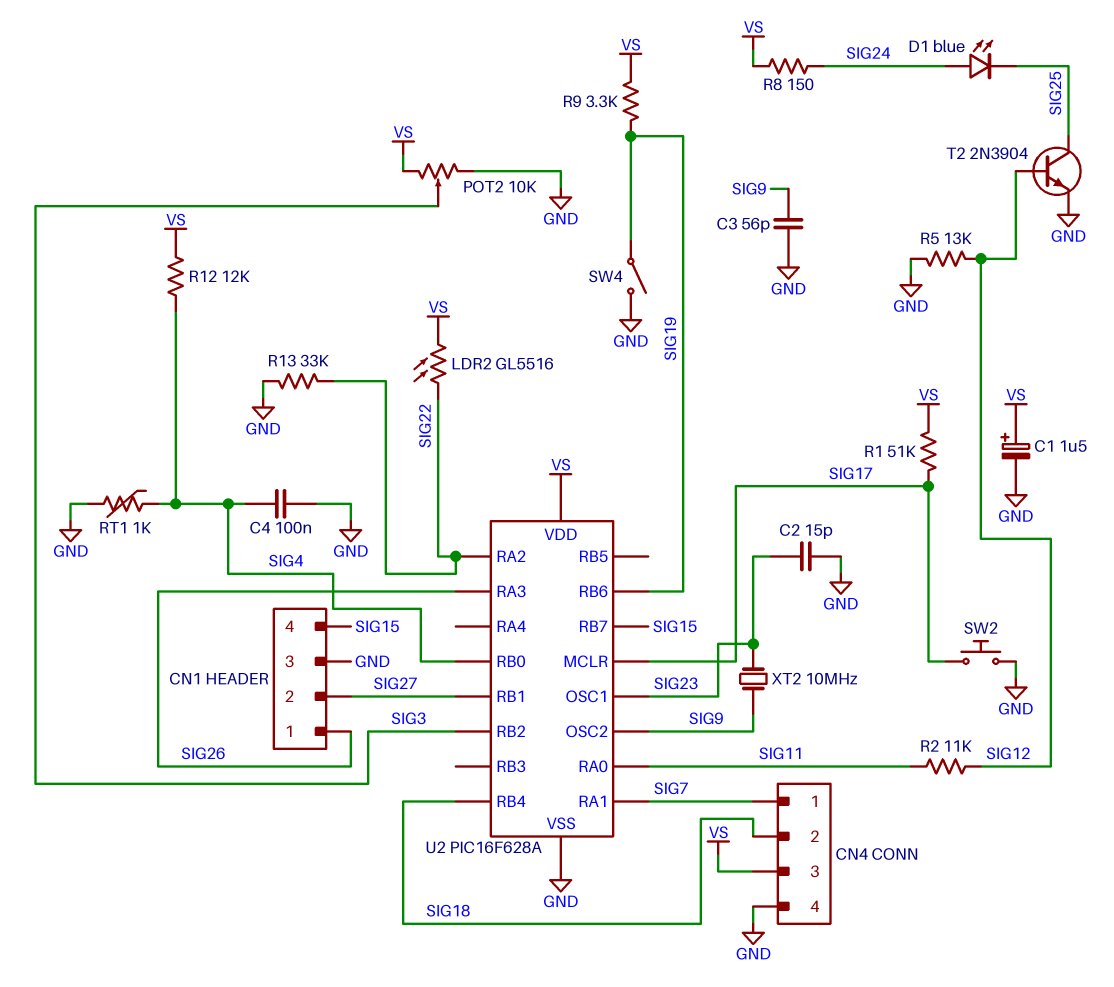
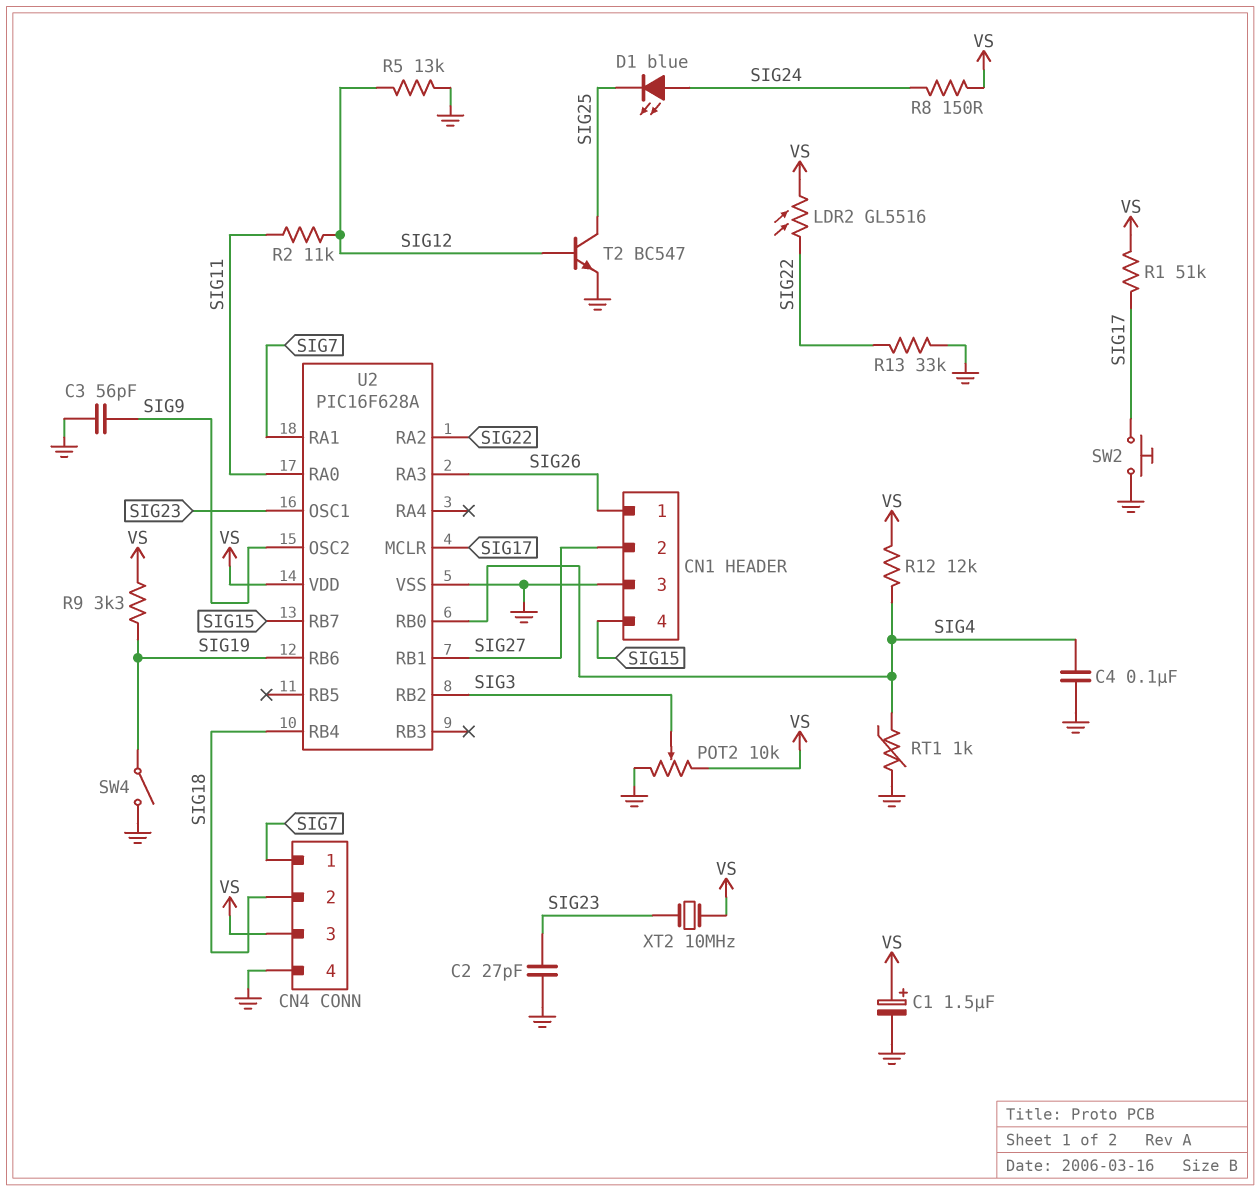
C2: 15pF (GND, SIG23) -> 27pF (GND, SIG23)
T2: NPN 2N3904 (B SIG12, C SIG25, E GND) -> NPN BC547 (B SIG12, C SIG25, E GND)
XT2: 10MHz (SIG9, SIG23) -> 10MHz (SIG23, VS)

